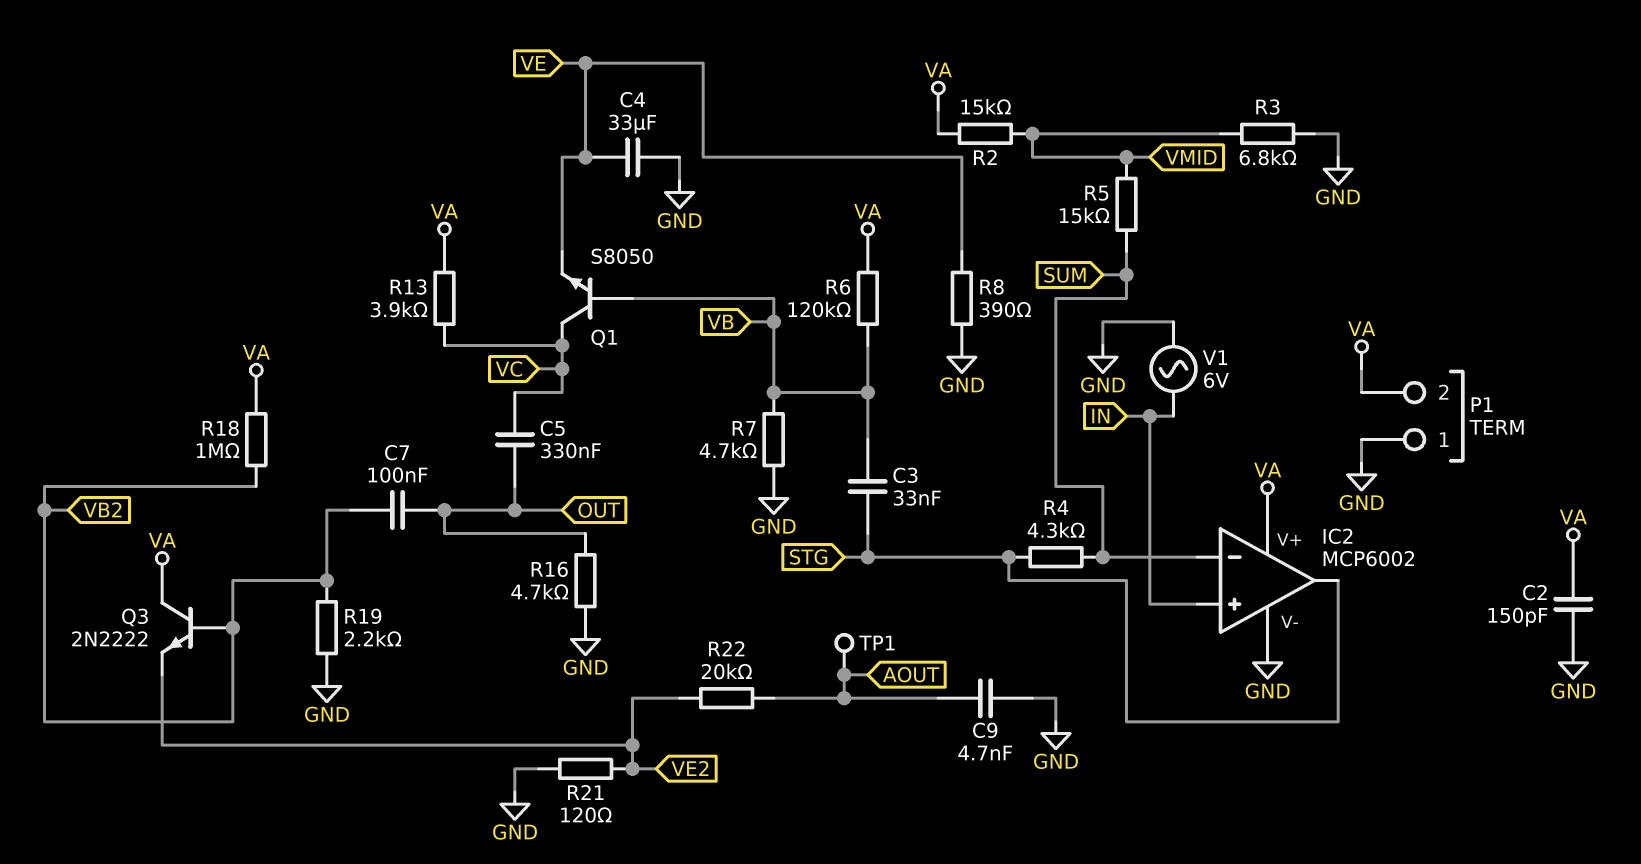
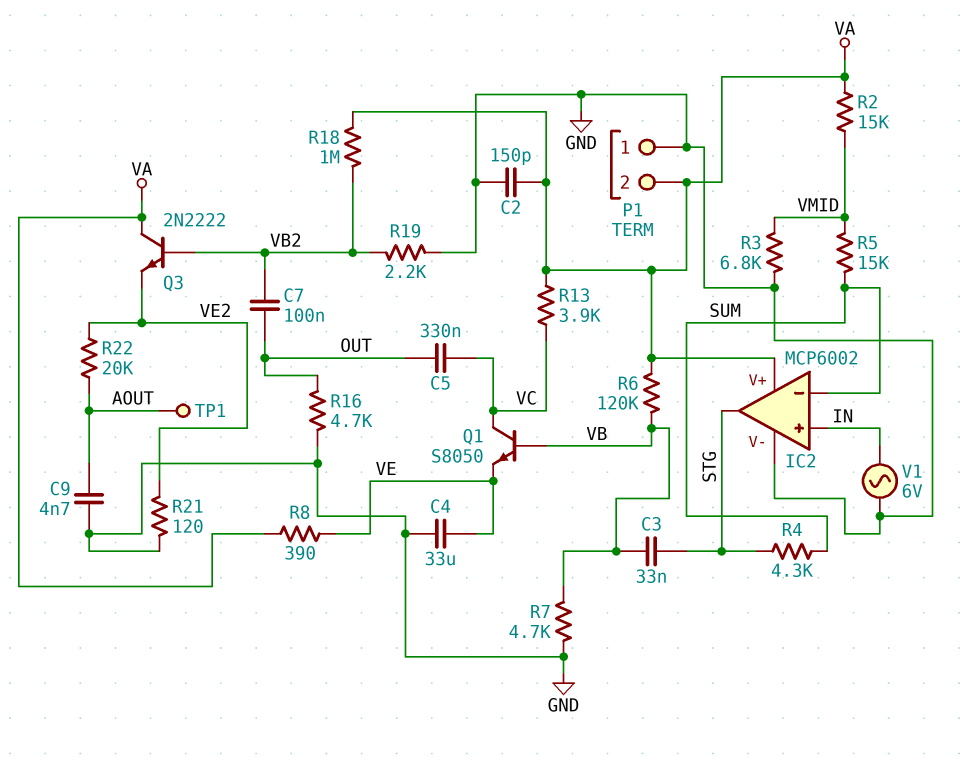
R8: 390 (GND, VE) -> 390 (VA, VE)

